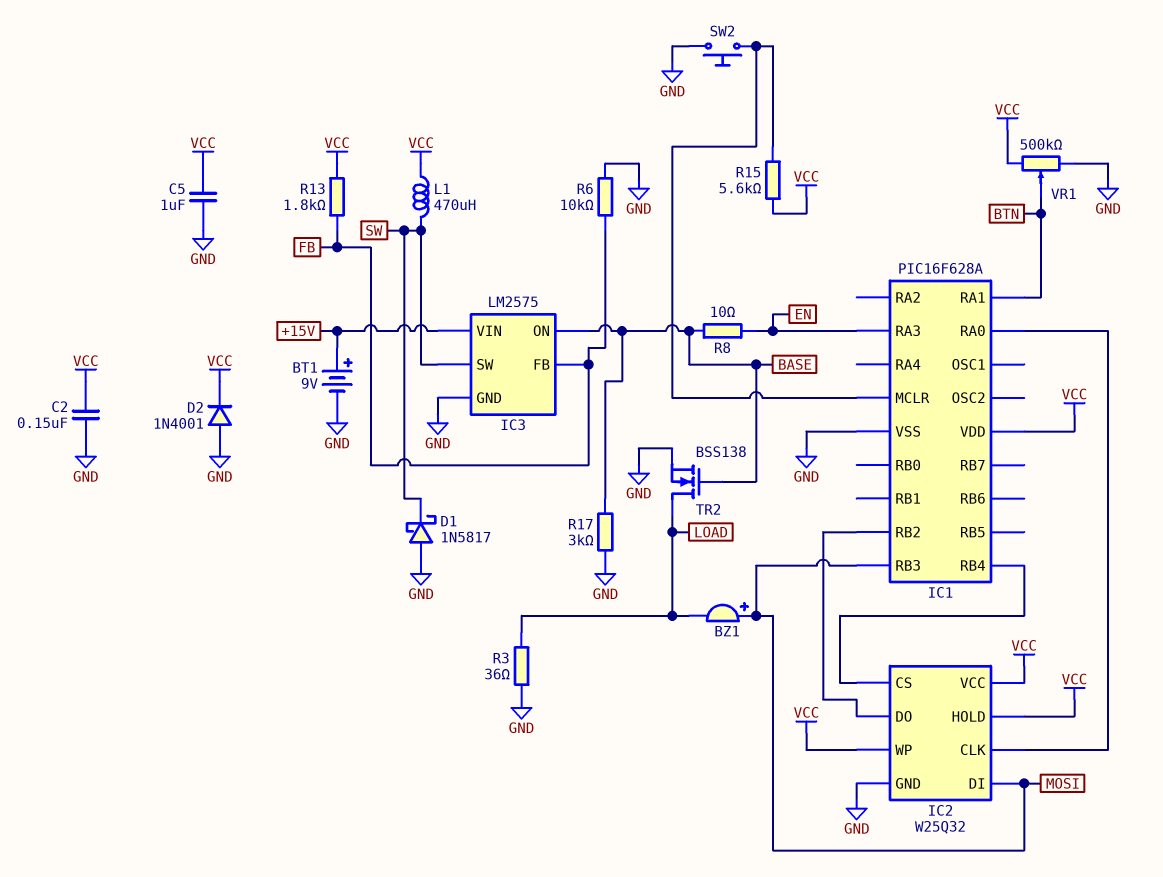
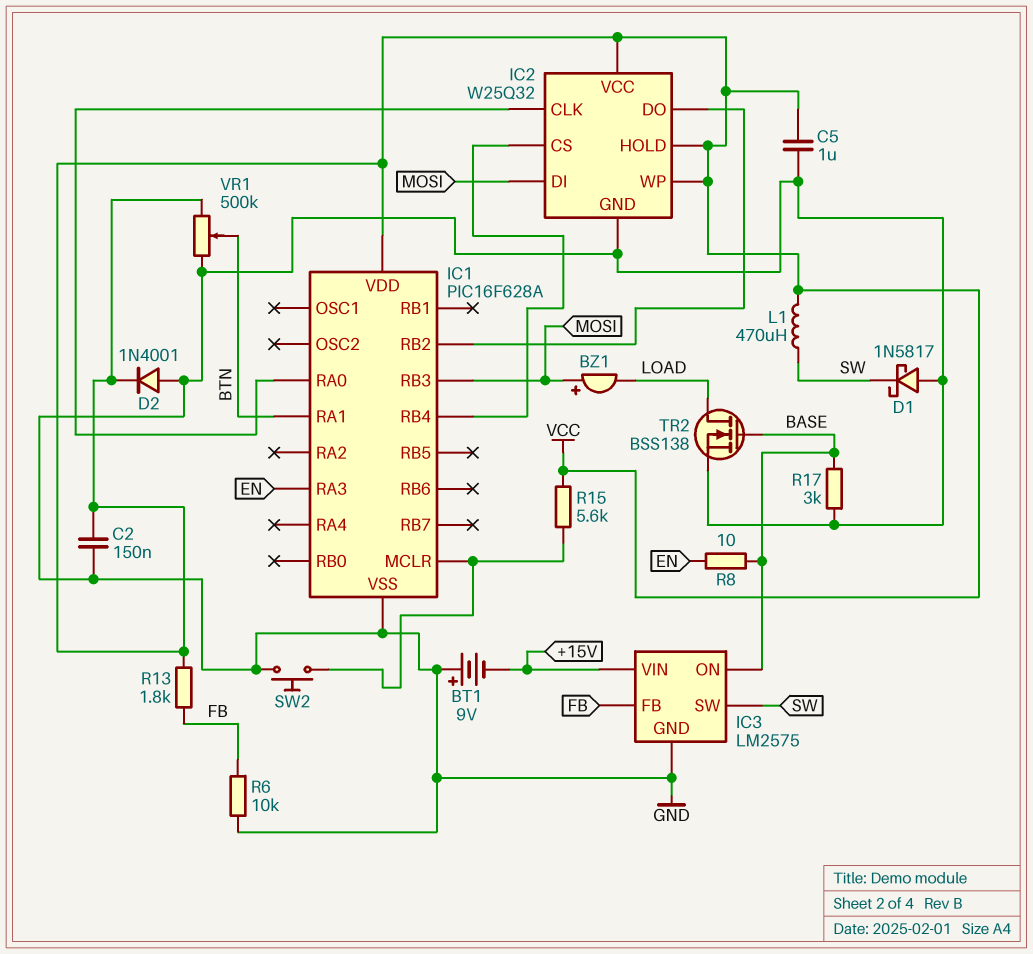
BT1: 9V (plus +15V, minus GND) -> 9V (plus GND, minus +15V)
R3: 36 (GND, LOAD) -> none

